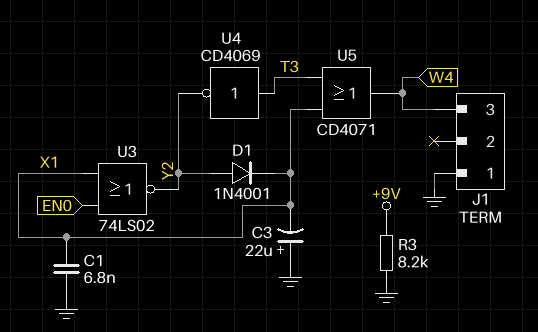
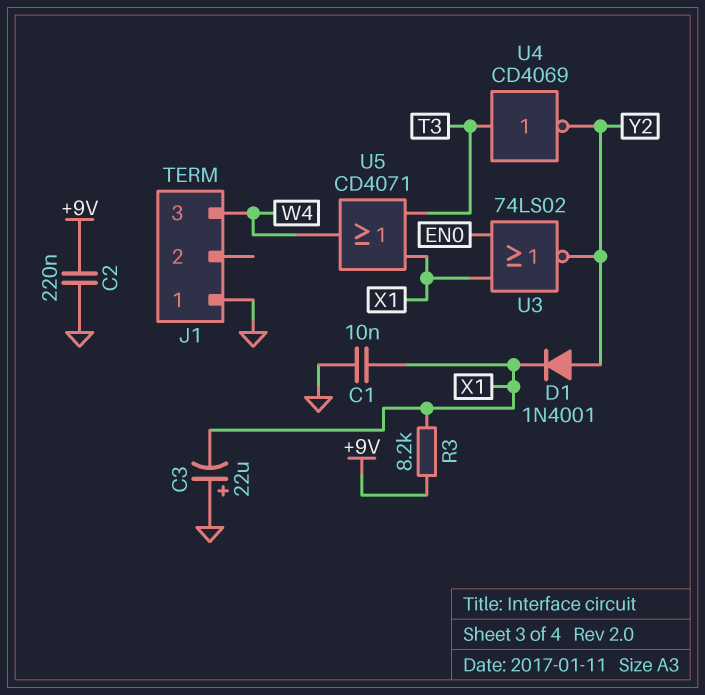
C1: 6.8nF (GND, X1) -> 10nF (GND, X1)
C2: none -> 220nF (+9V, GND)
R3: 8.2k (+9V, GND) -> 8.2k (+9V, X1)

